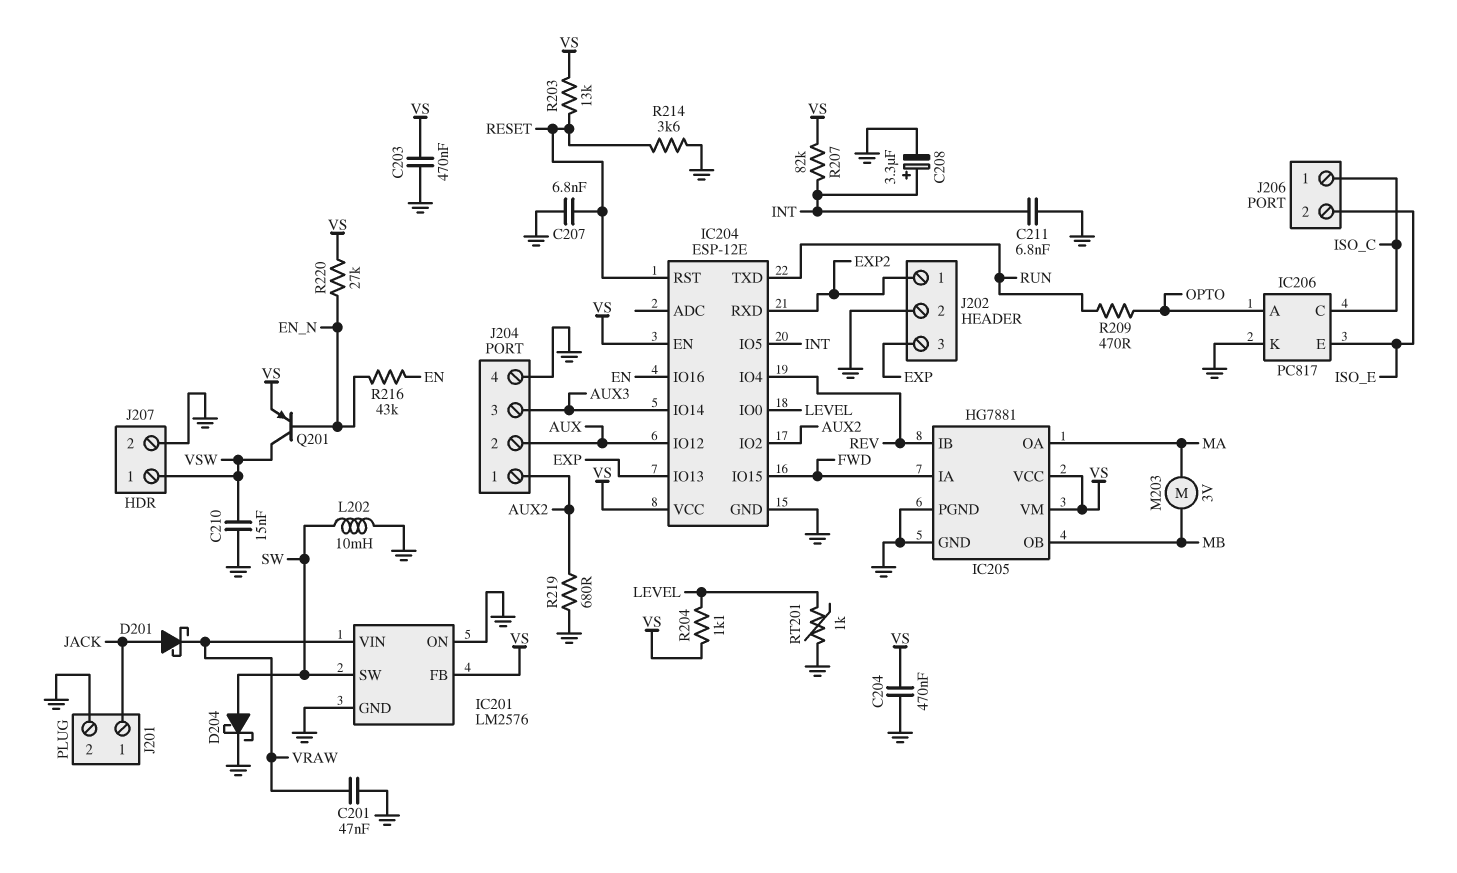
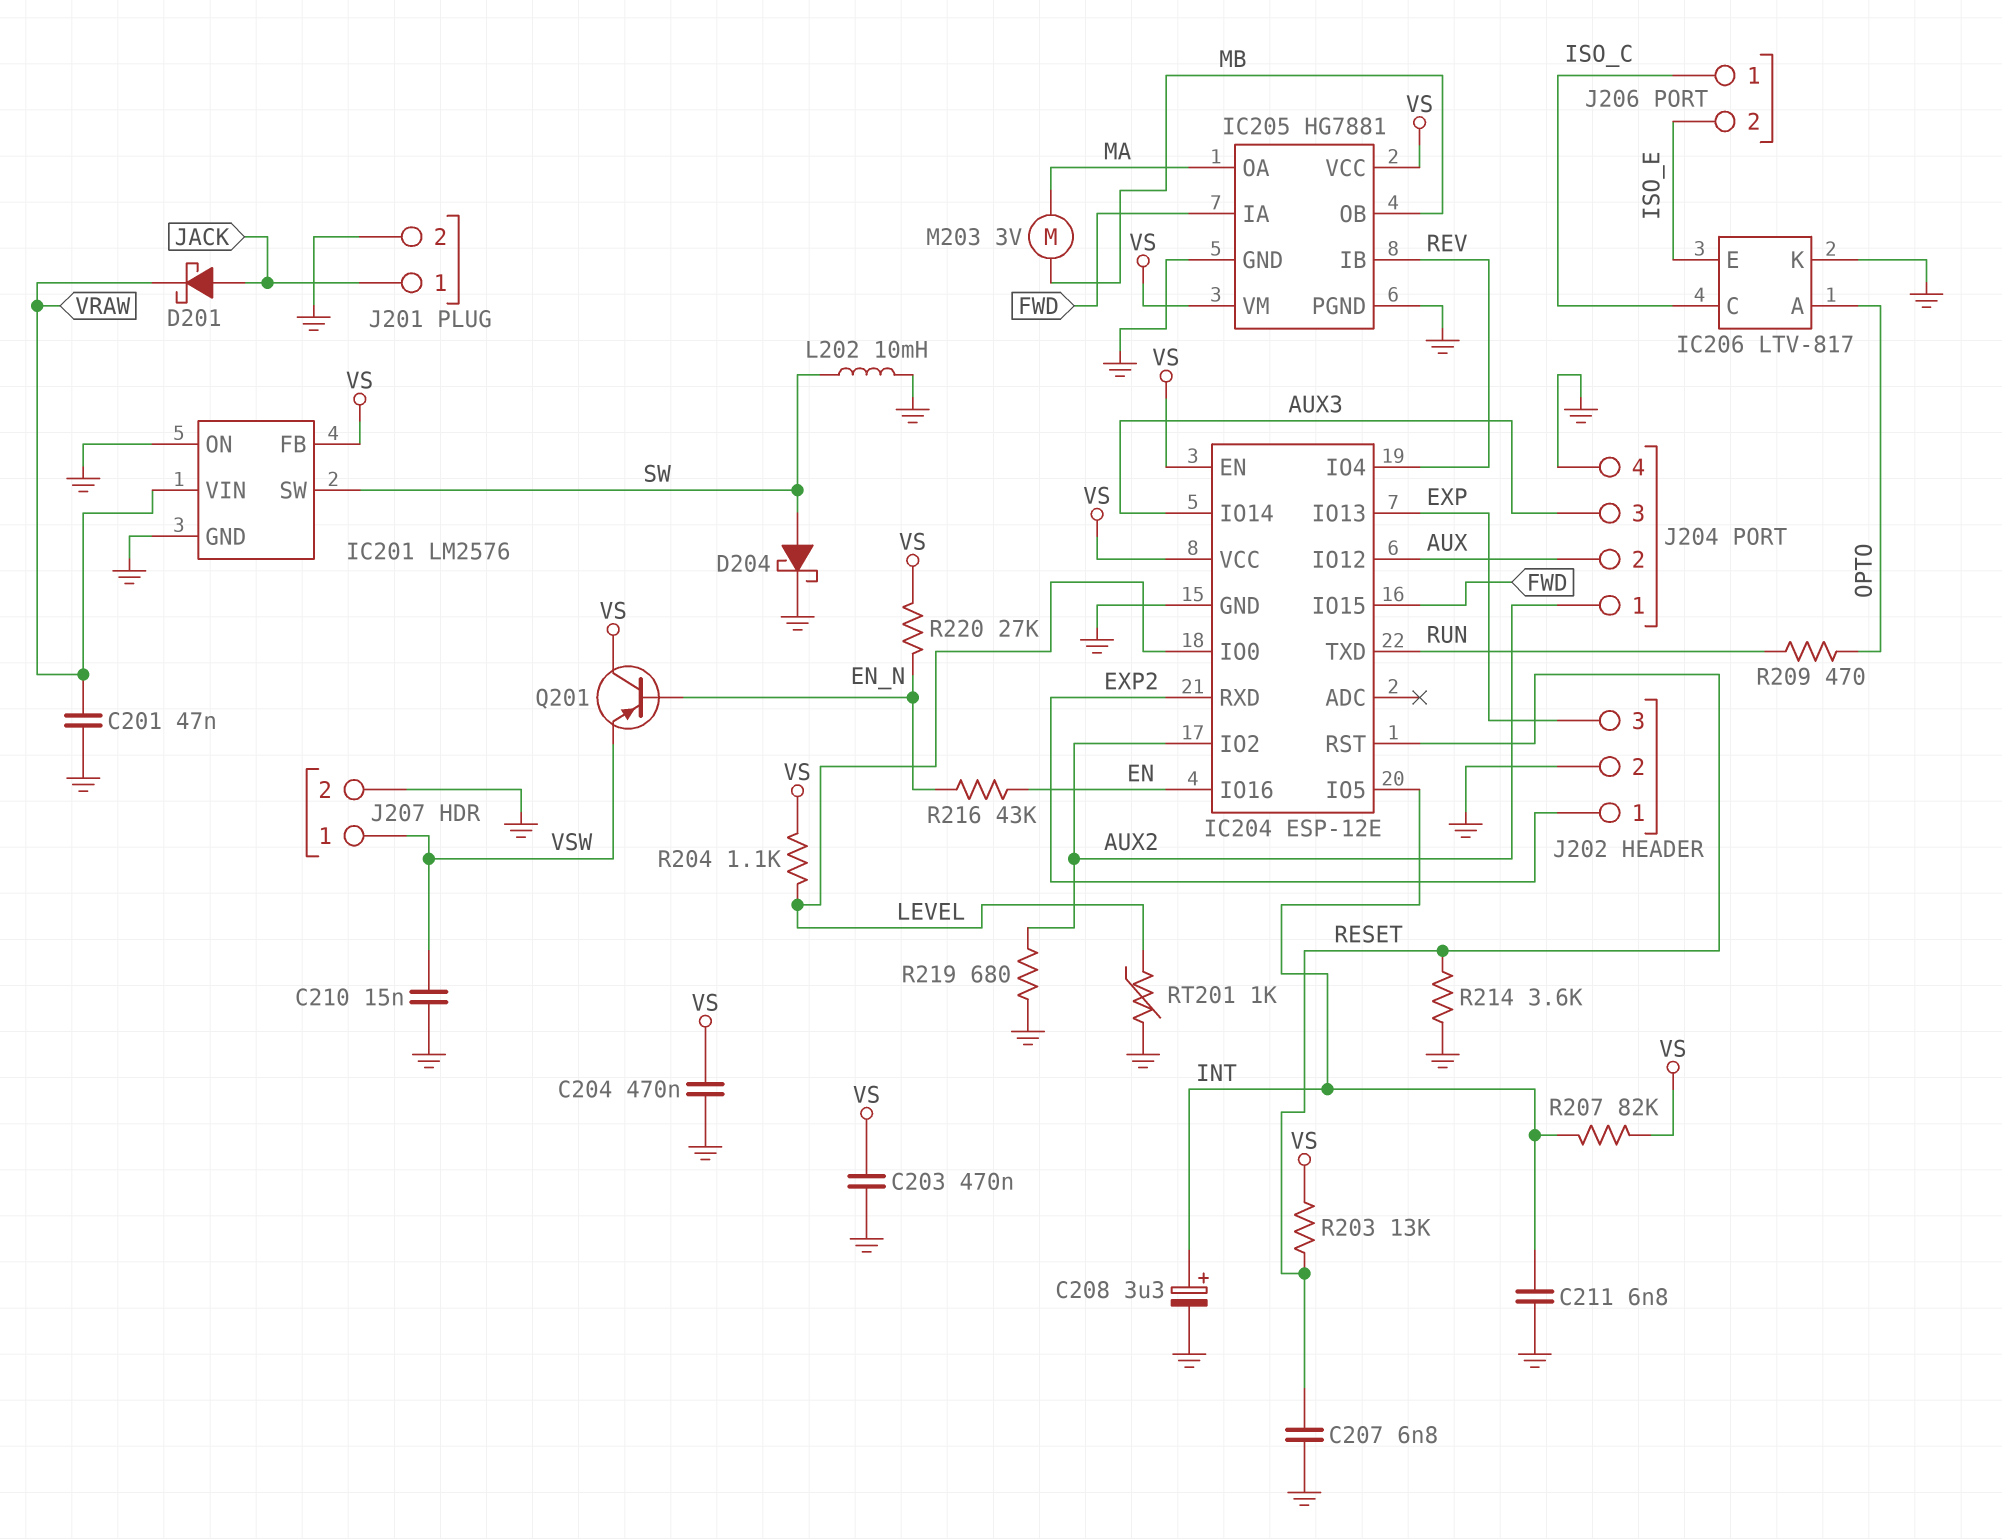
IC206: PC817 -> LTV-817
Q201: PNP (B EN_N, C VSW, E VS) -> PNP (B EN_N, C VS, E VSW)

